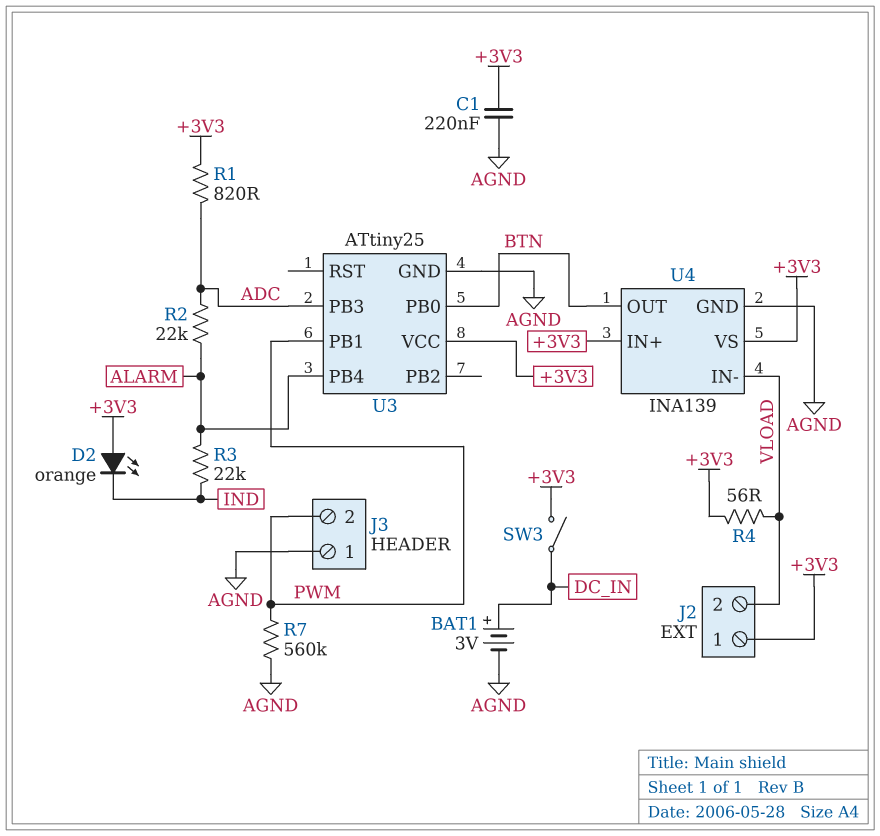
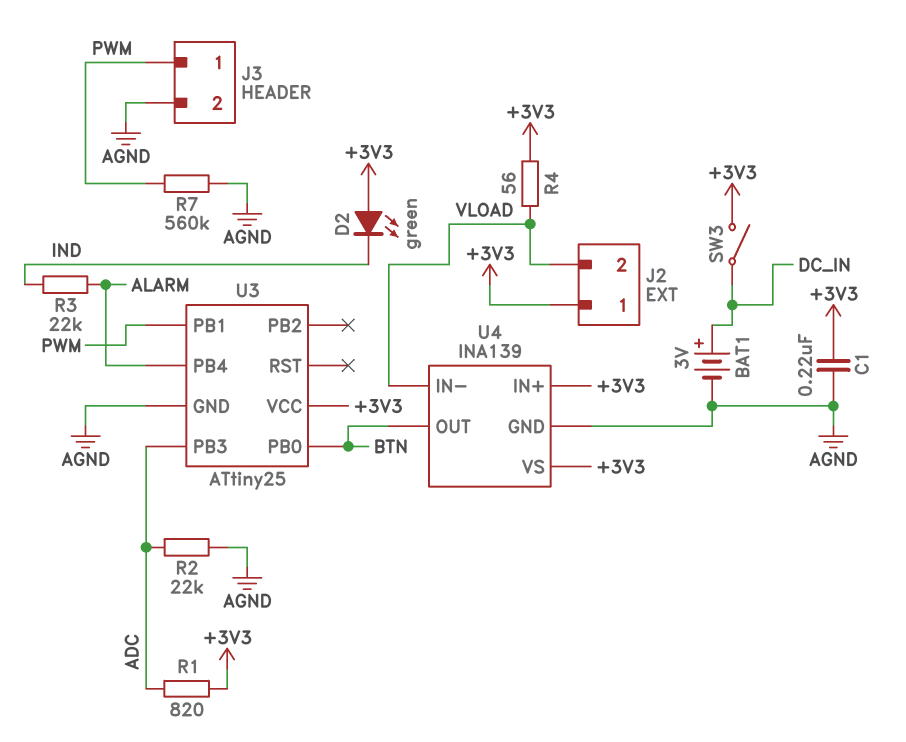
D2: LED orange (A +3V3, K IND) -> LED green (A +3V3, K IND)
J3 pin 1: AGND -> PWM
J3 pin 2: PWM -> AGND
R2: 22k (ADC, ALARM) -> 22k (ADC, AGND)

